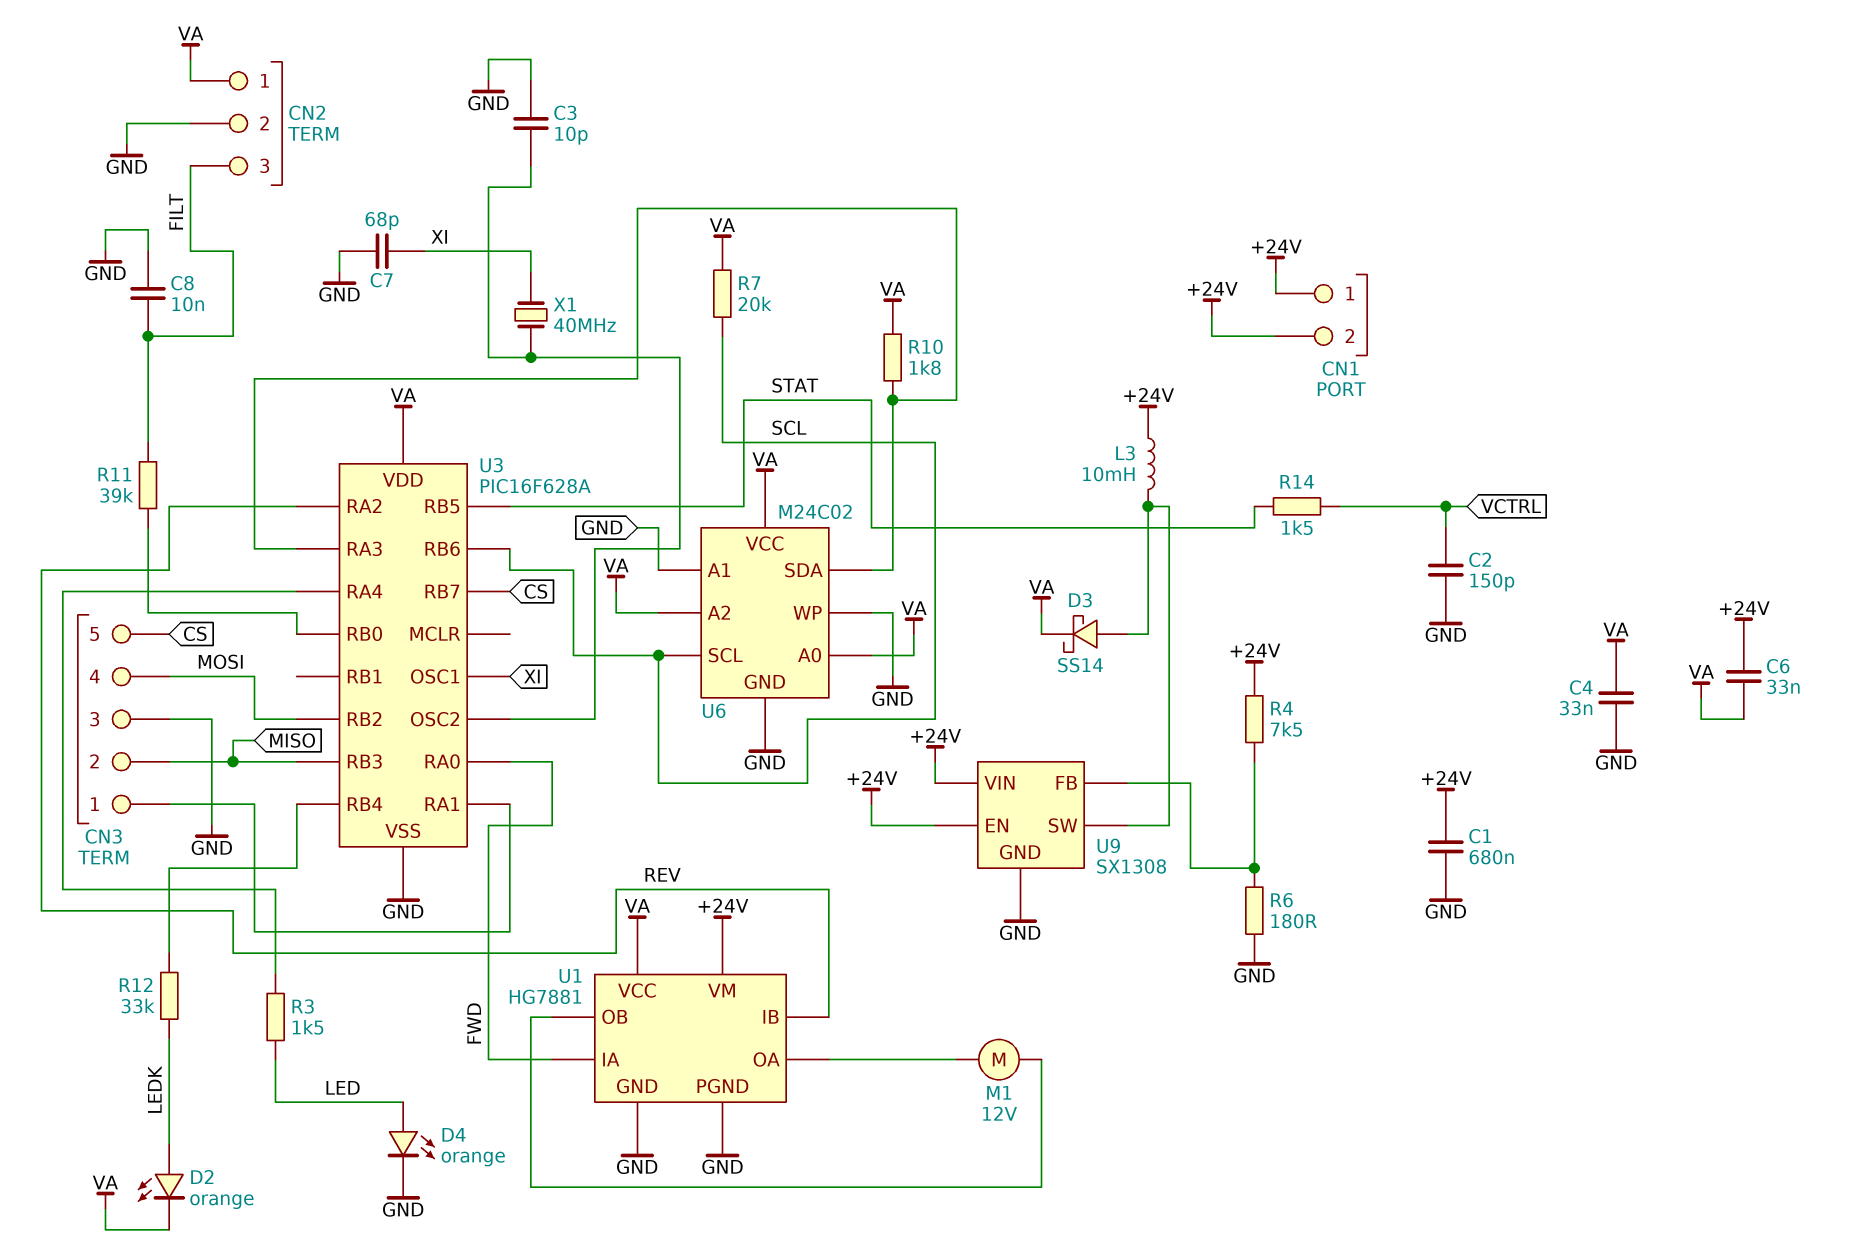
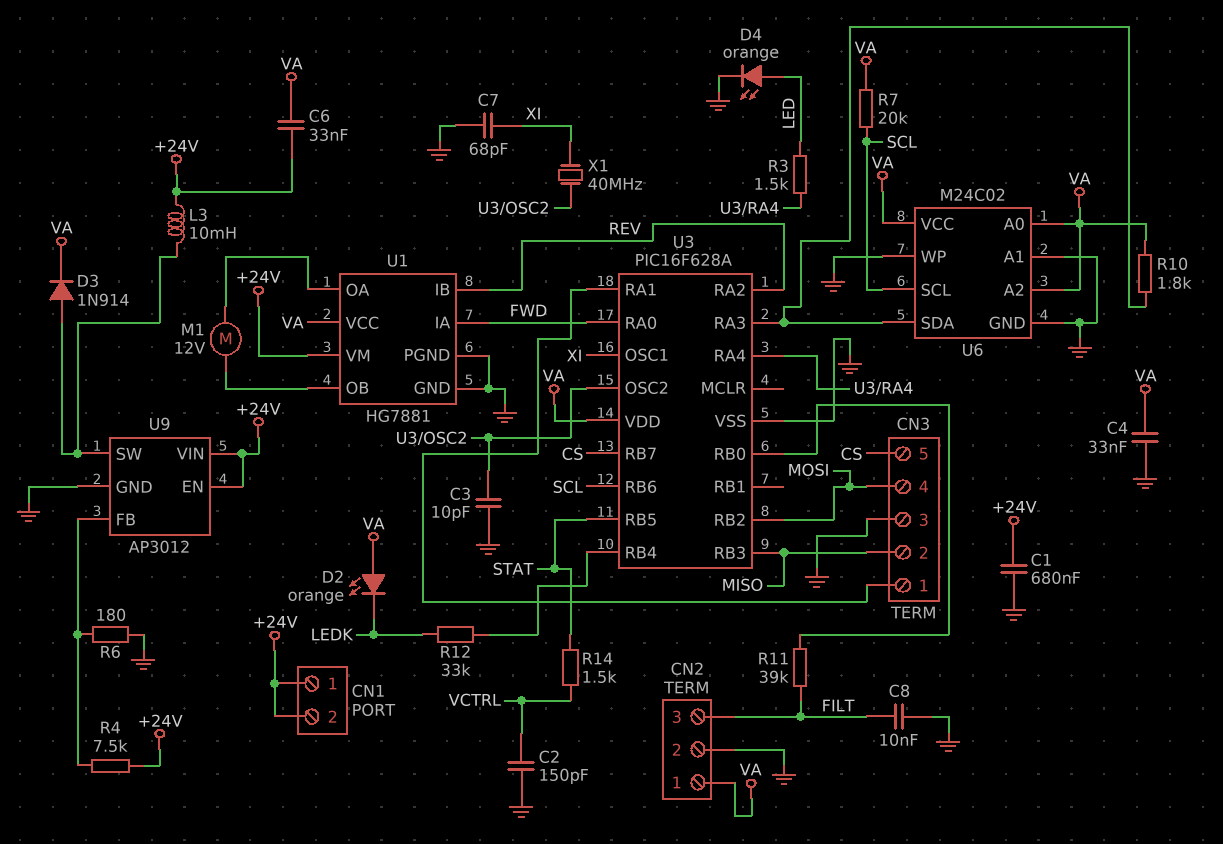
D2: LED orange (A LEDK, K VA) -> LED orange (A VA, K LEDK)
D3: schottky SS14 (A U9/SW, K VA) -> diode 1N914 (A U9/SW, K VA)
U9: SX1308 -> AP3012

